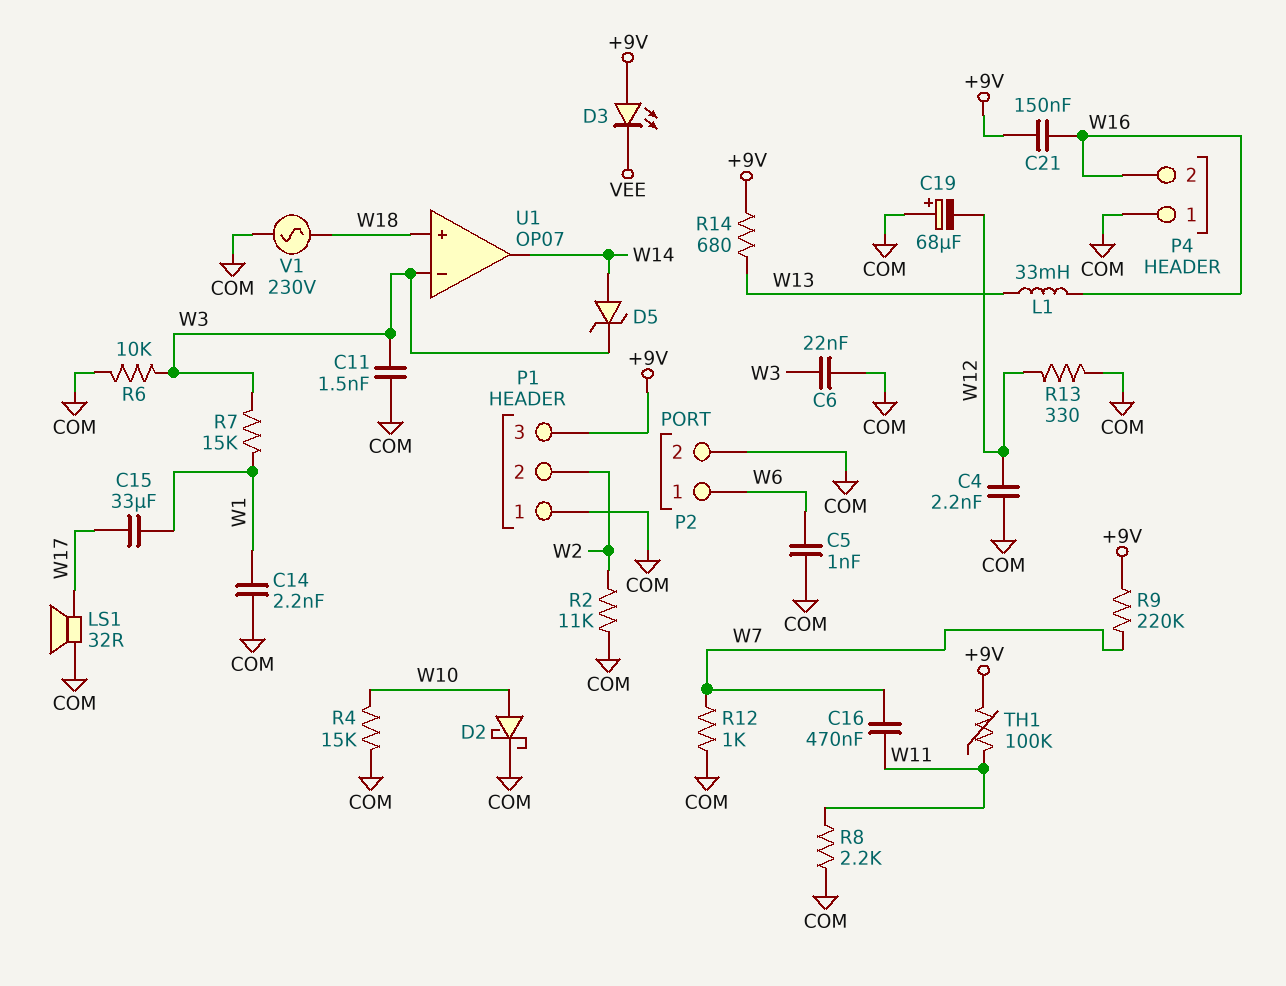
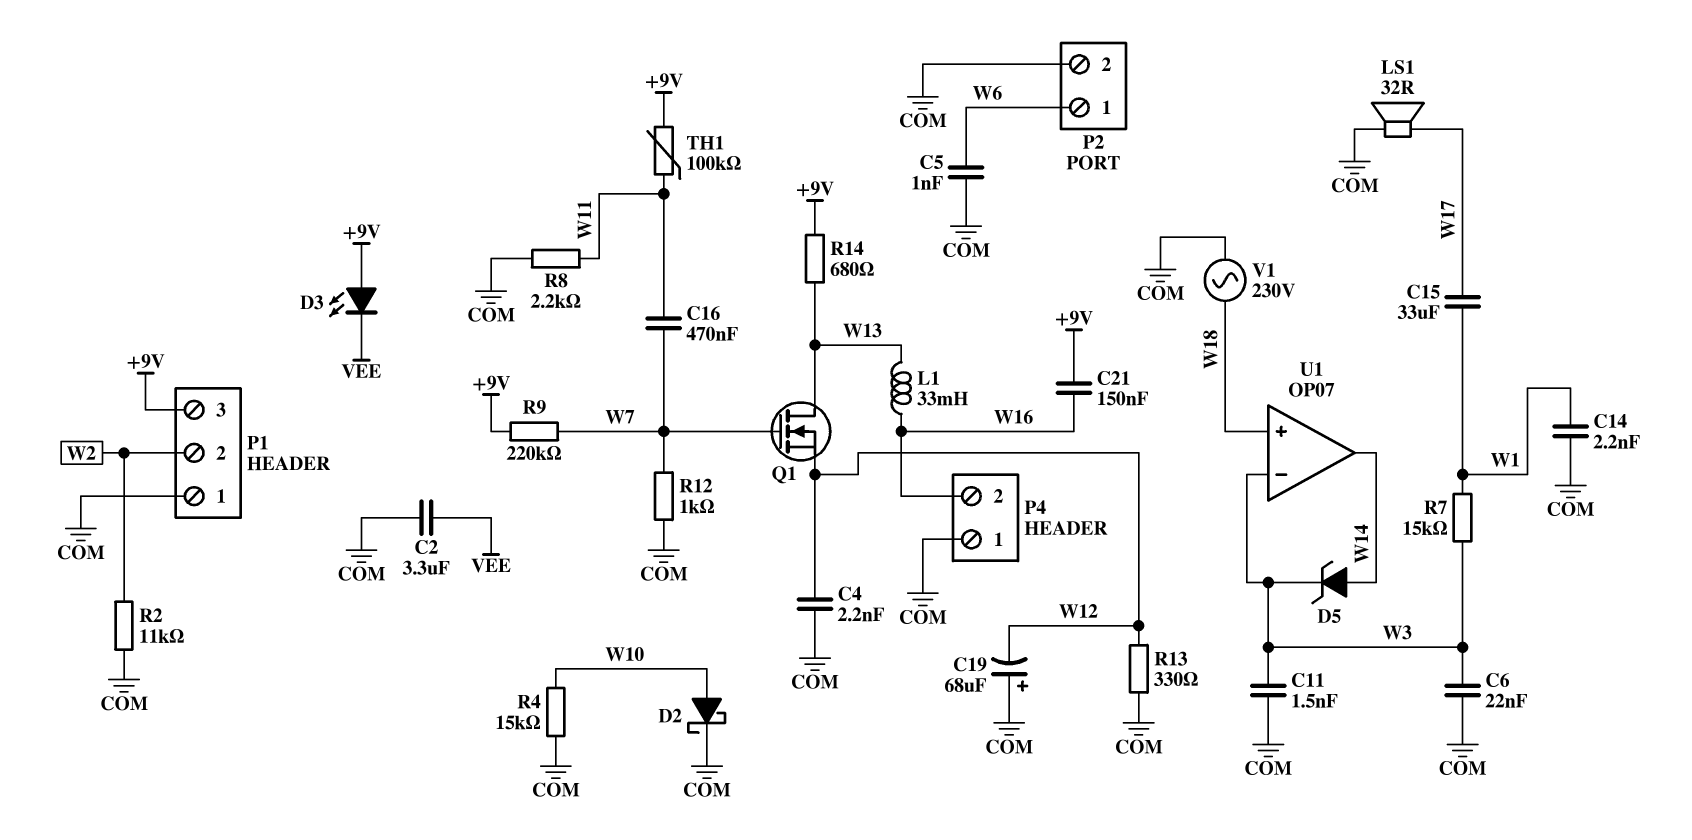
C2: none -> 3.3uF (COM, VEE)
Q1: none -> NMOS (G W7, D W13, S W12)
R6: 10k (COM, W3) -> none

